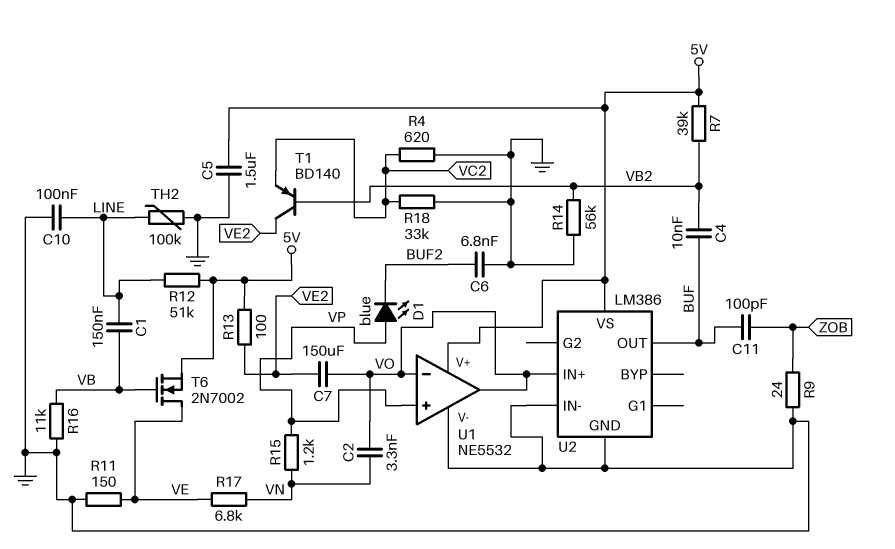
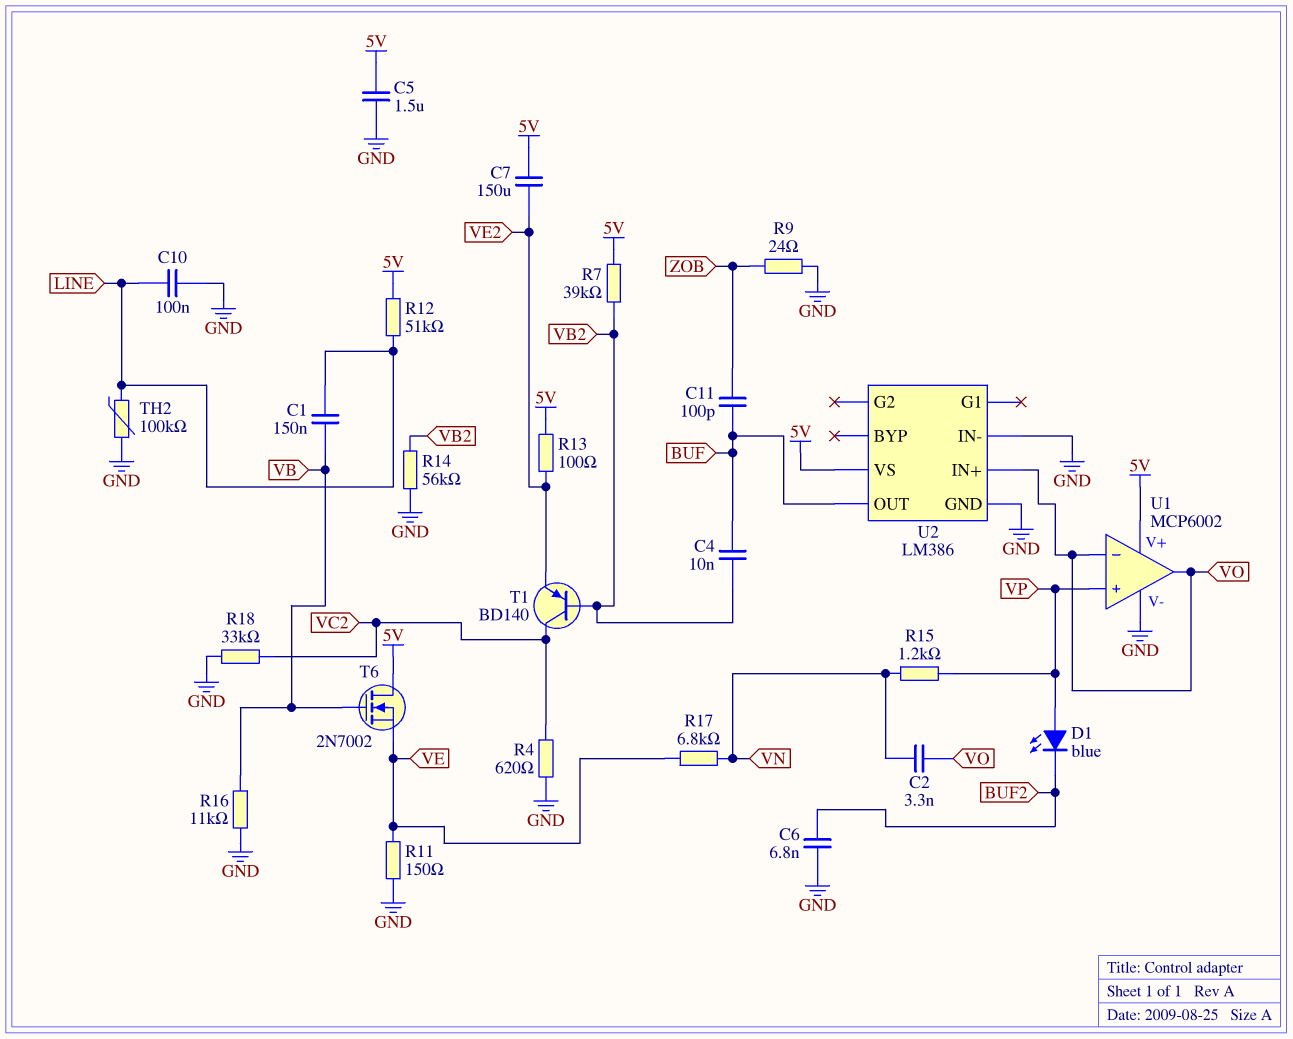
C7: 150uF (VE2, VO) -> 150uF (5V, VE2)
T1: PNP BD140 (B VB2, C VE2, E VC2) -> PNP BD140 (B VB2, C VC2, E VE2)
T6: NMOS 2N7002 (G VB, D VE, S 5V) -> NMOS 2N7002 (G VB, D 5V, S VE)
U1: NE5532 -> MCP6002

